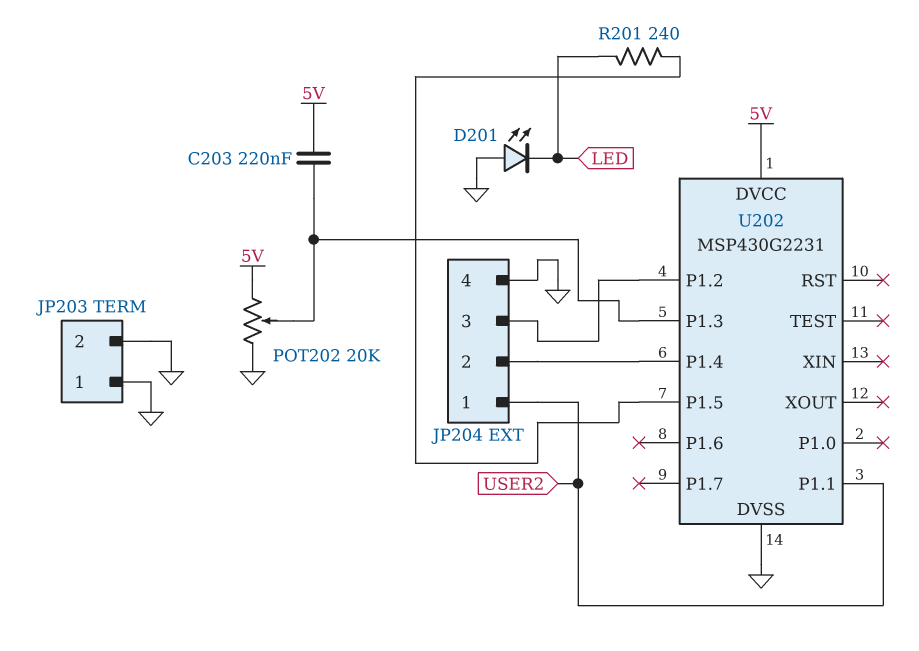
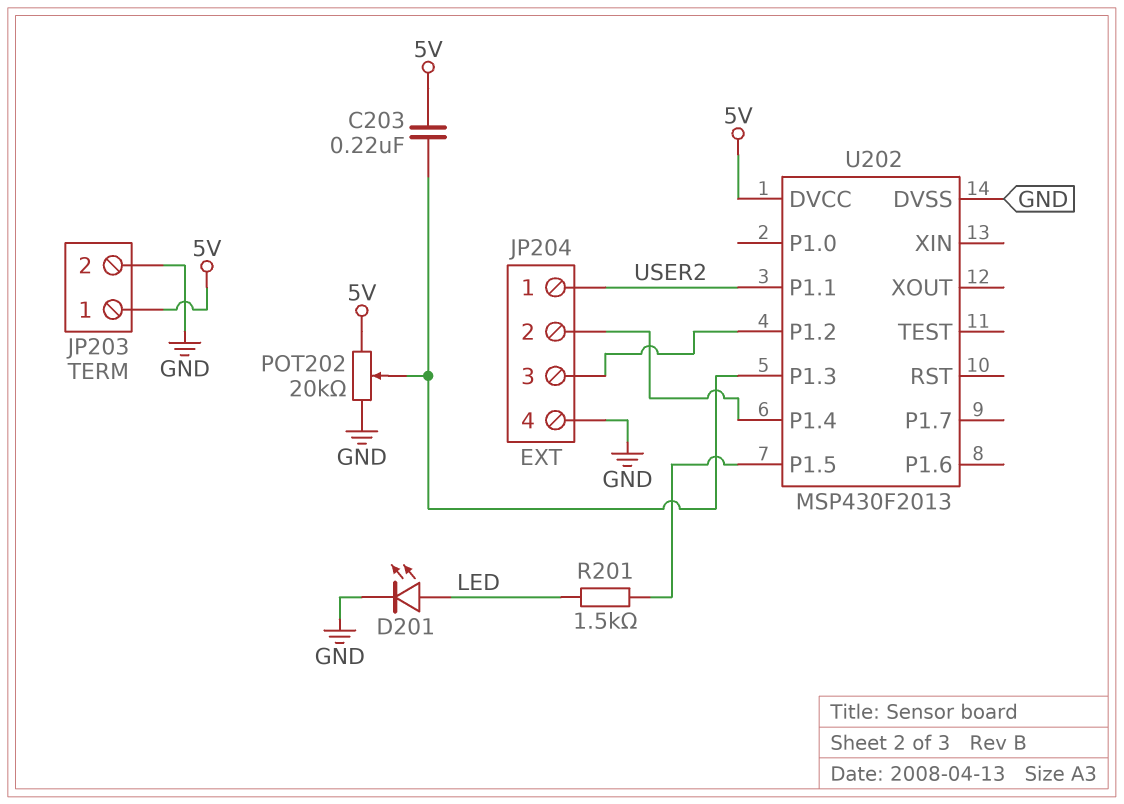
D201: LED (A GND, K LED) -> LED (A LED, K GND)
JP203 pin 1: GND -> 5V
R201: 240 (LED, U202/P1.5) -> 1.5k (LED, U202/P1.5)
U202: MSP430G2231 -> MSP430F2013

